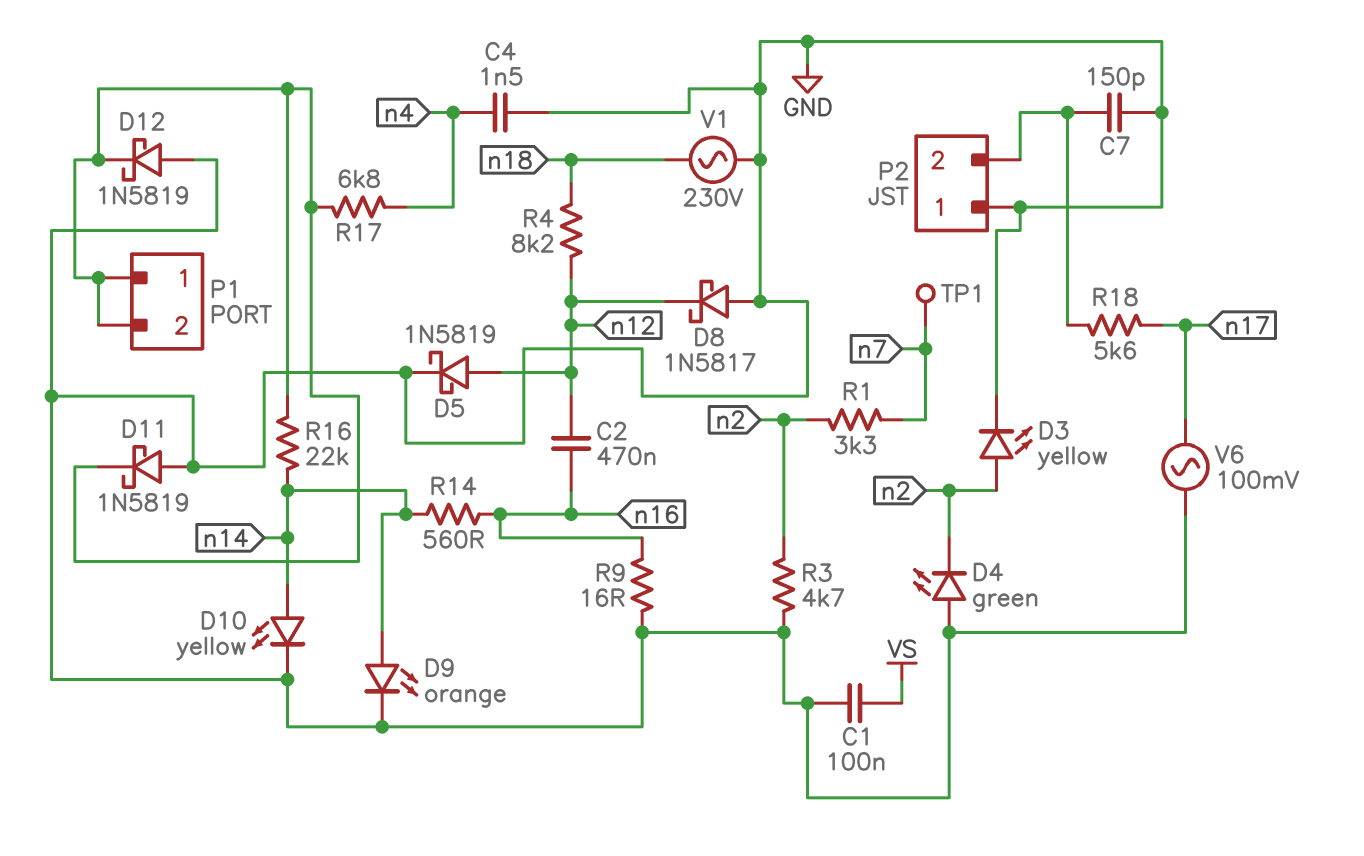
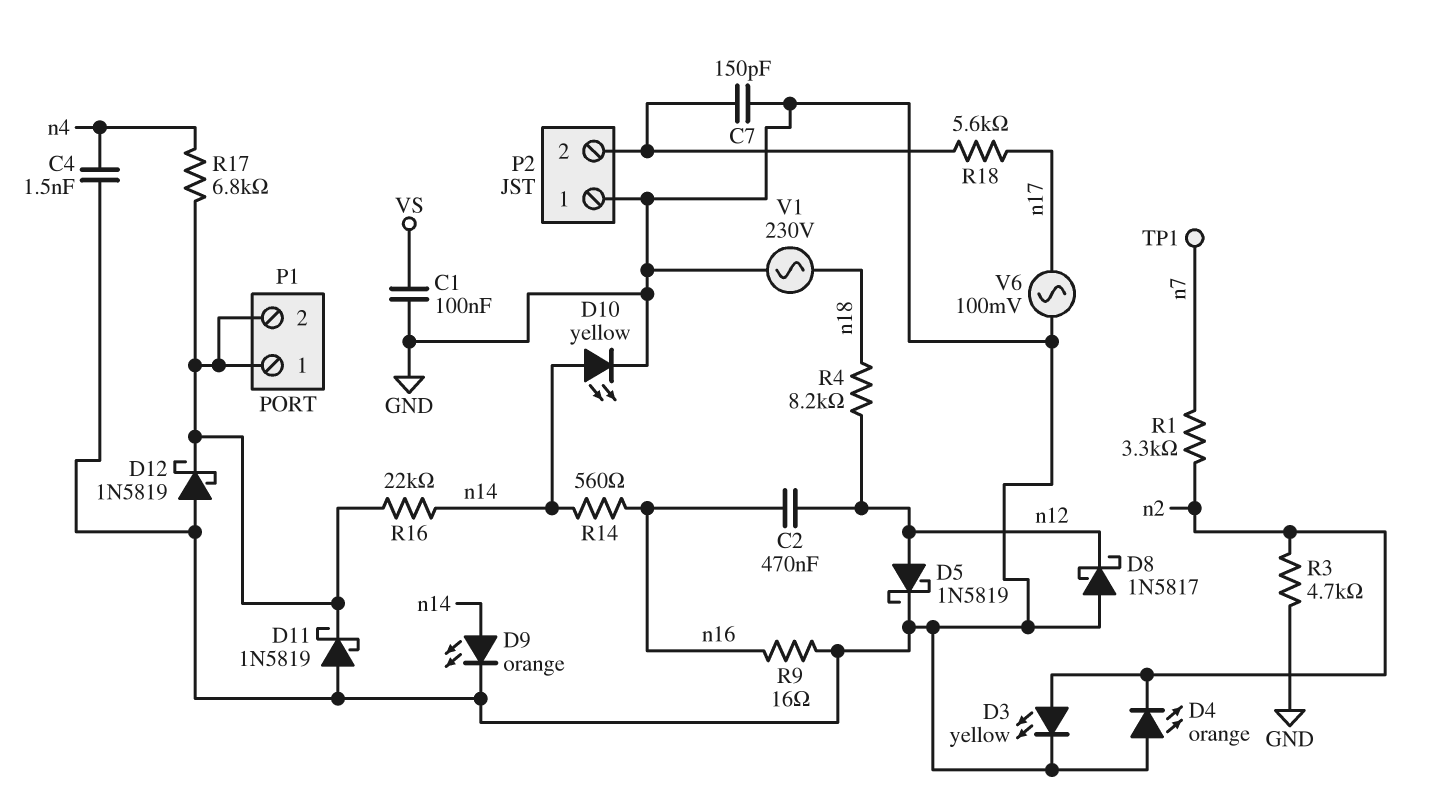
D4: LED green (A GND, K n2) -> LED orange (A GND, K n2)

